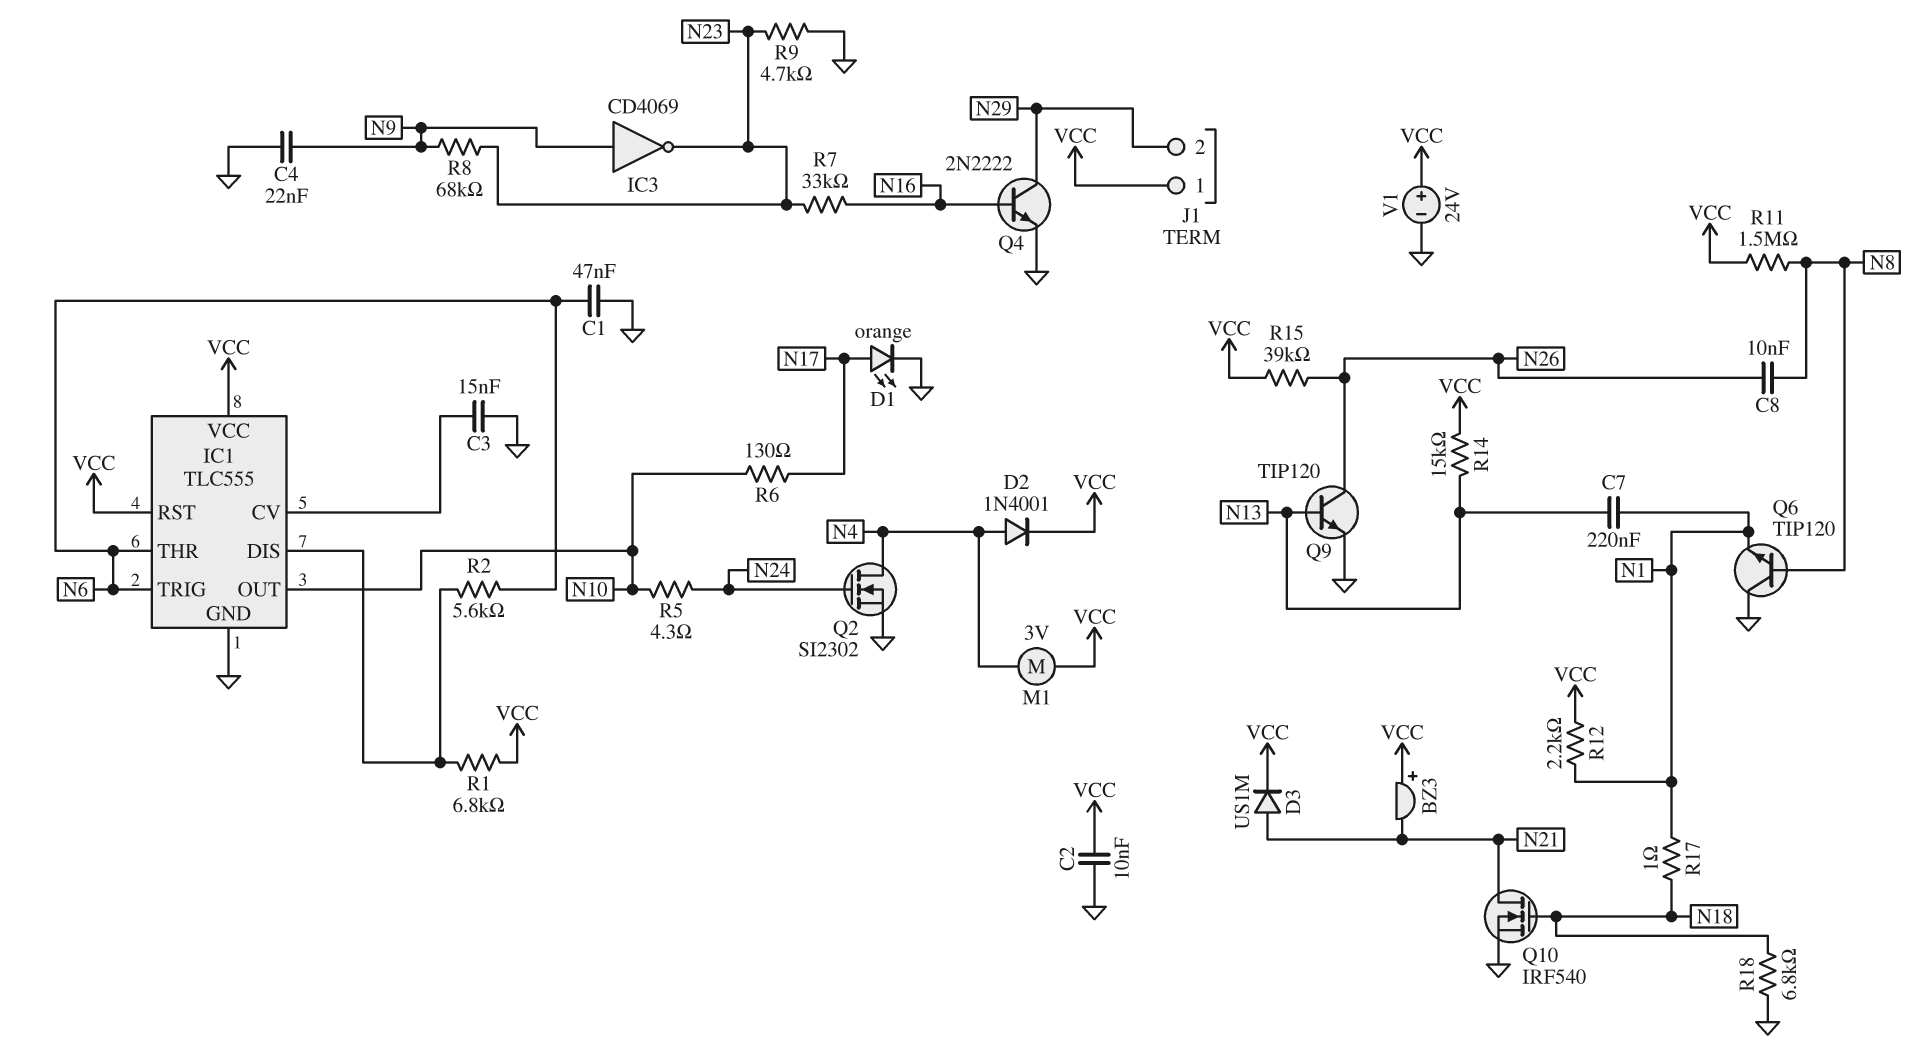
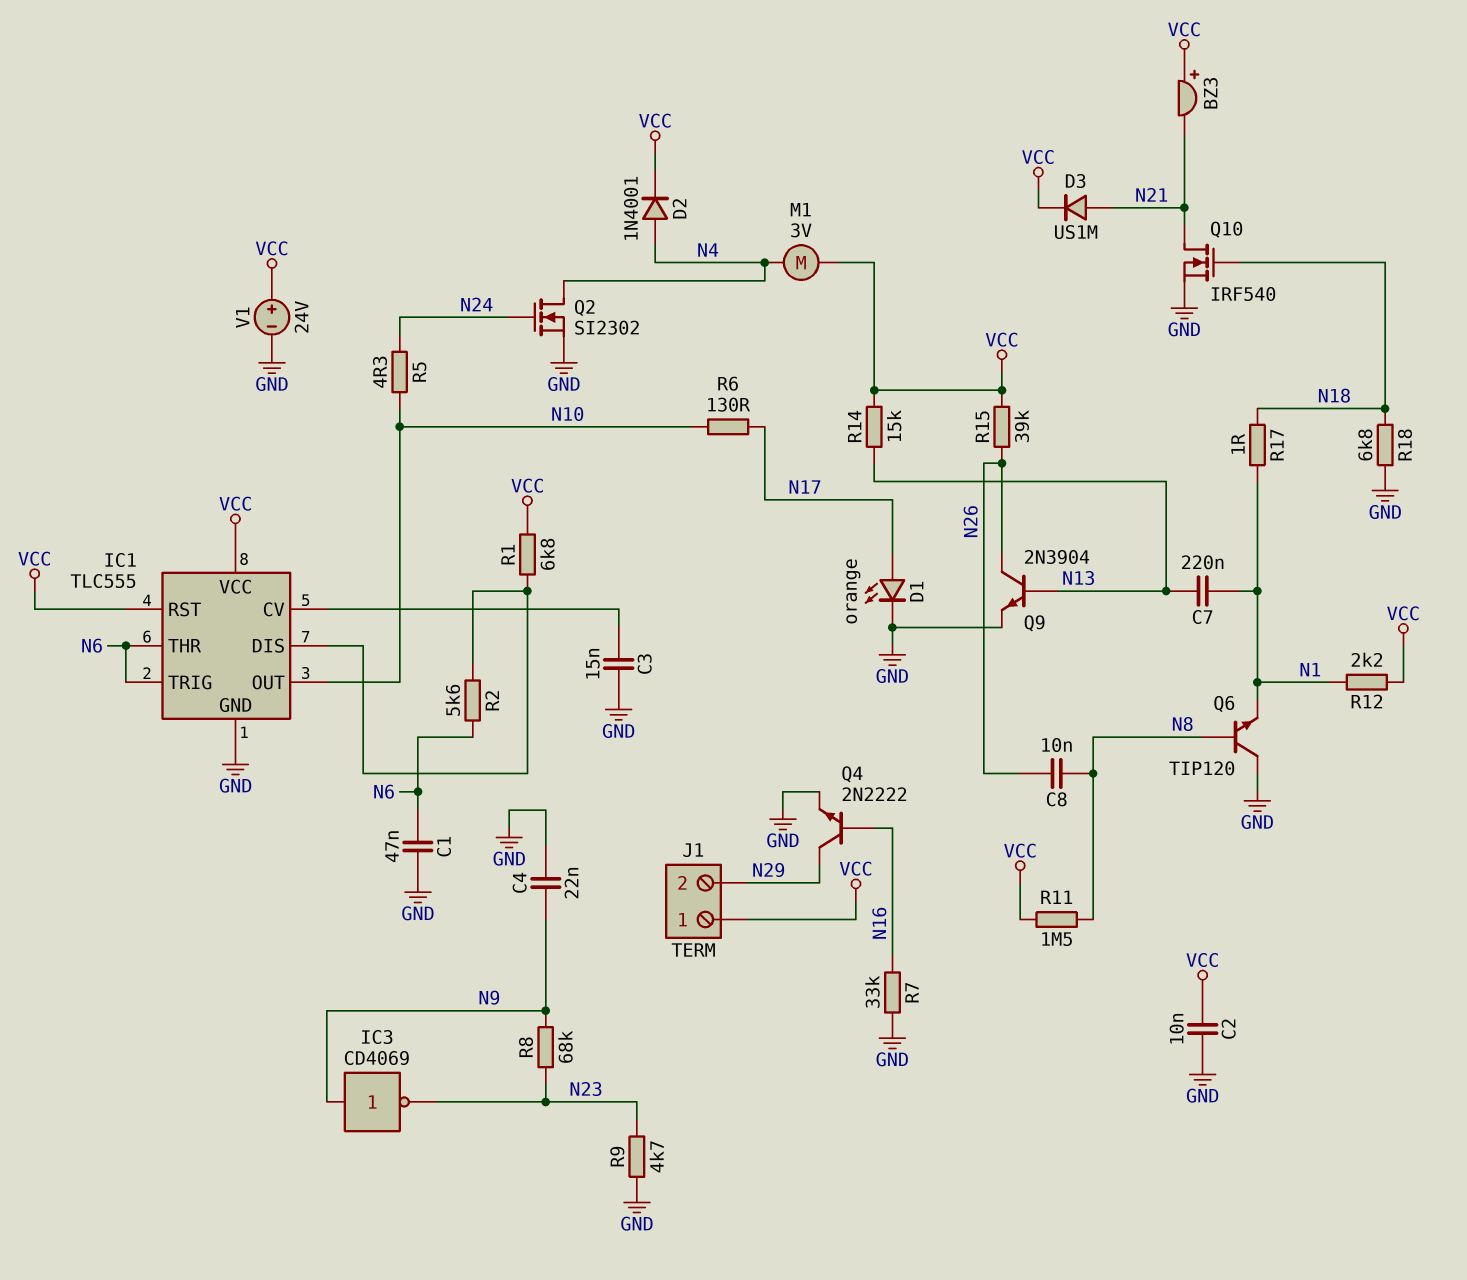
Q9: NPN TIP120 (B N13, C N26, E GND) -> NPN 2N3904 (B N13, C N26, E GND)
R7: 33k (N16, N23) -> 33k (GND, N16)

